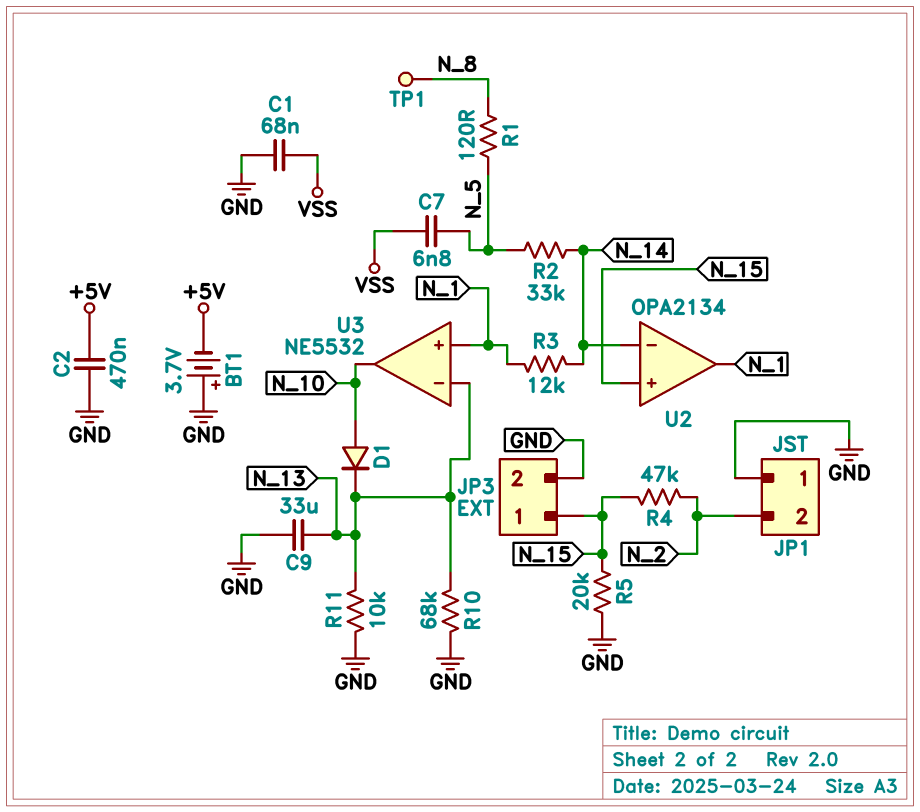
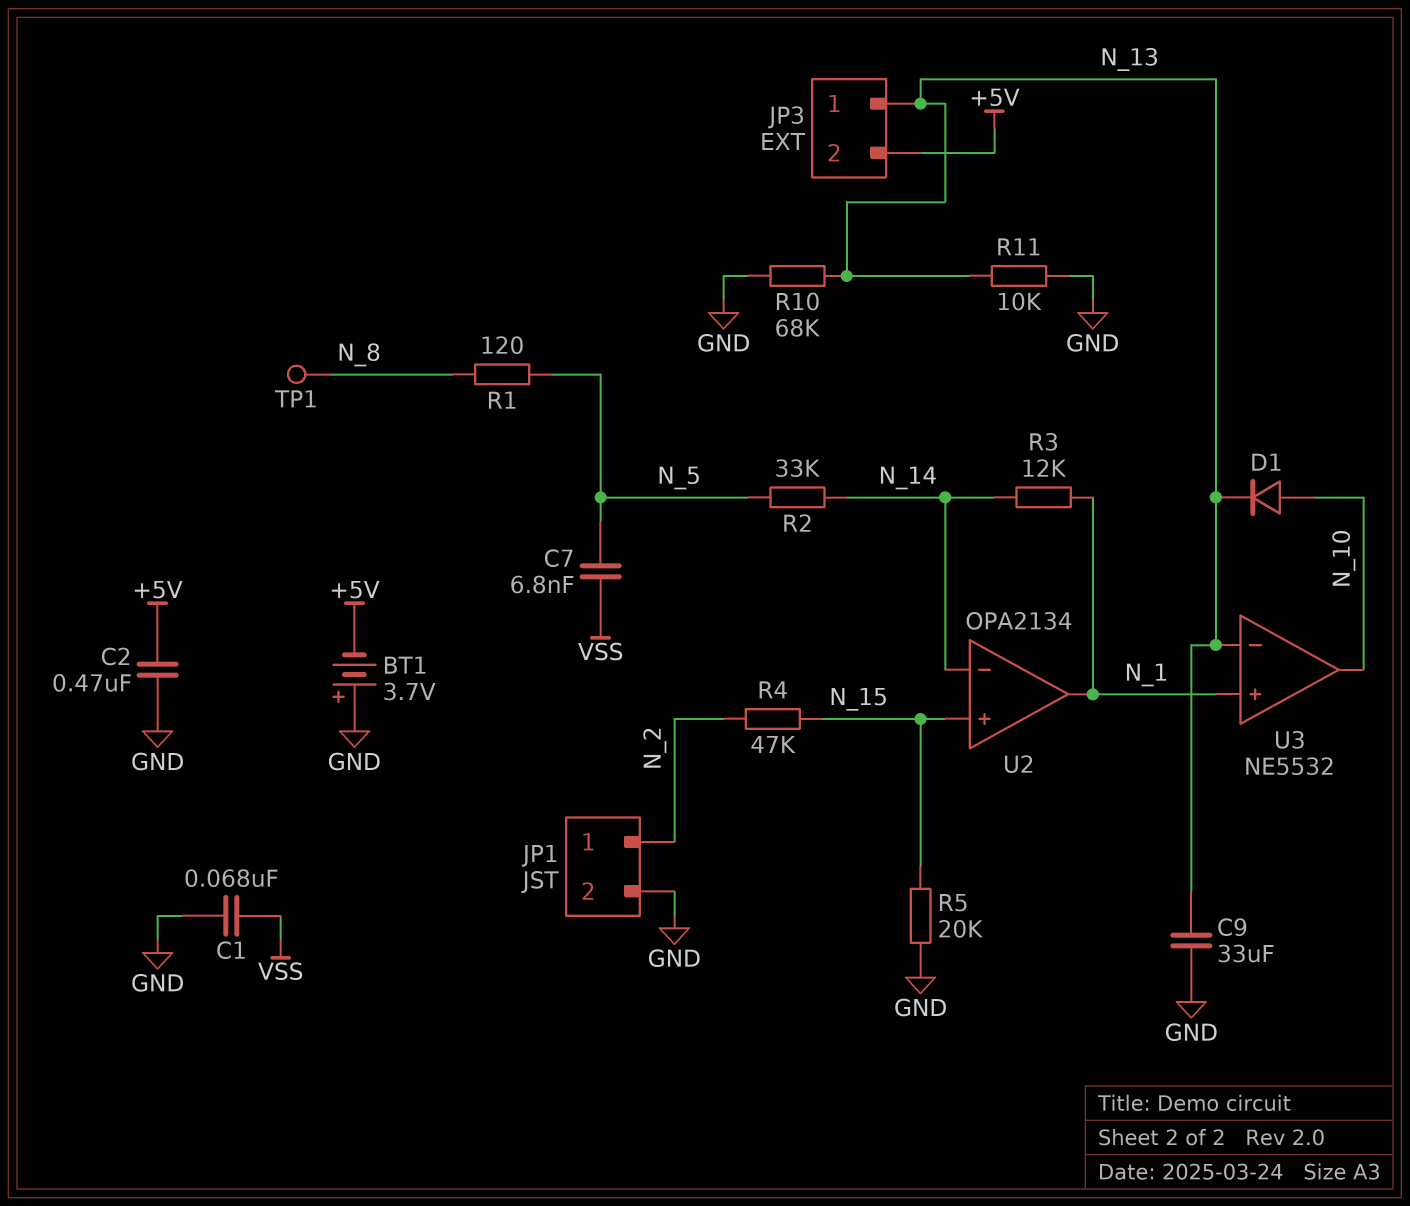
JP1 pin 1: GND -> N_2
JP1 pin 2: N_2 -> GND
JP3 pin 1: N_15 -> N_13
JP3 pin 2: GND -> +5V

